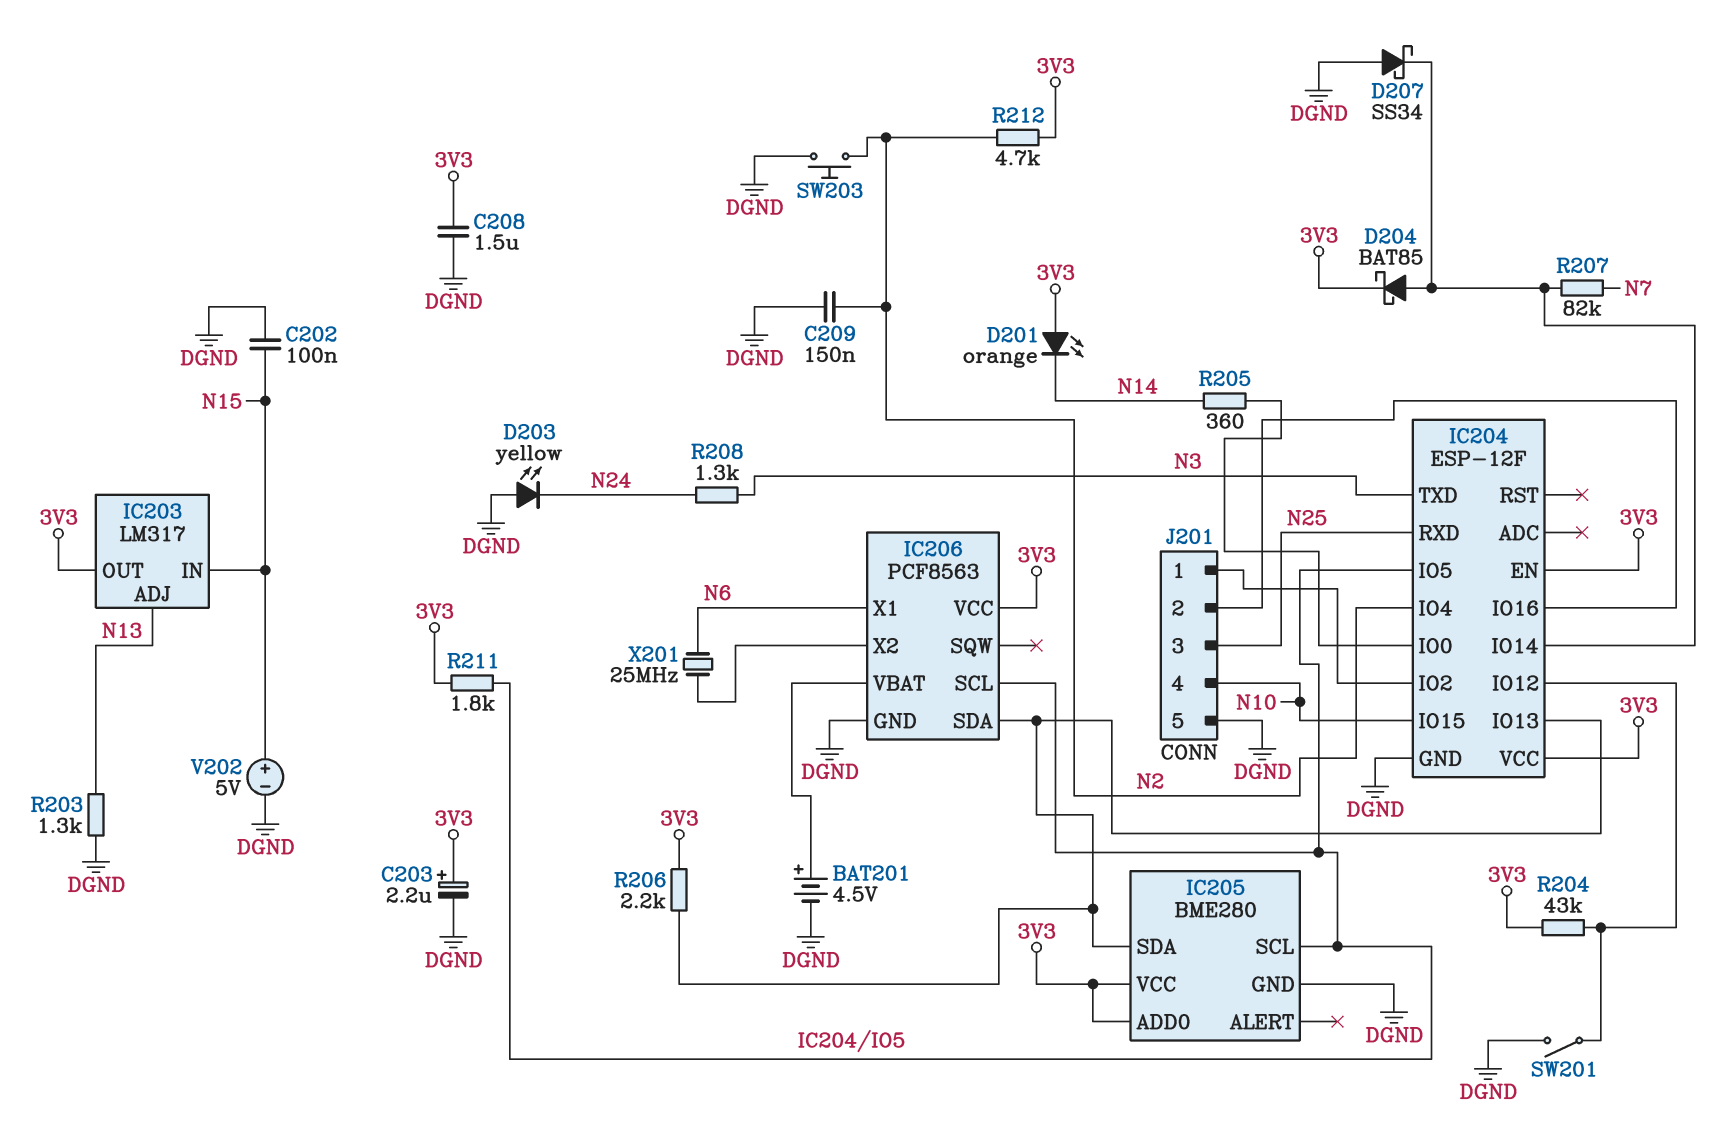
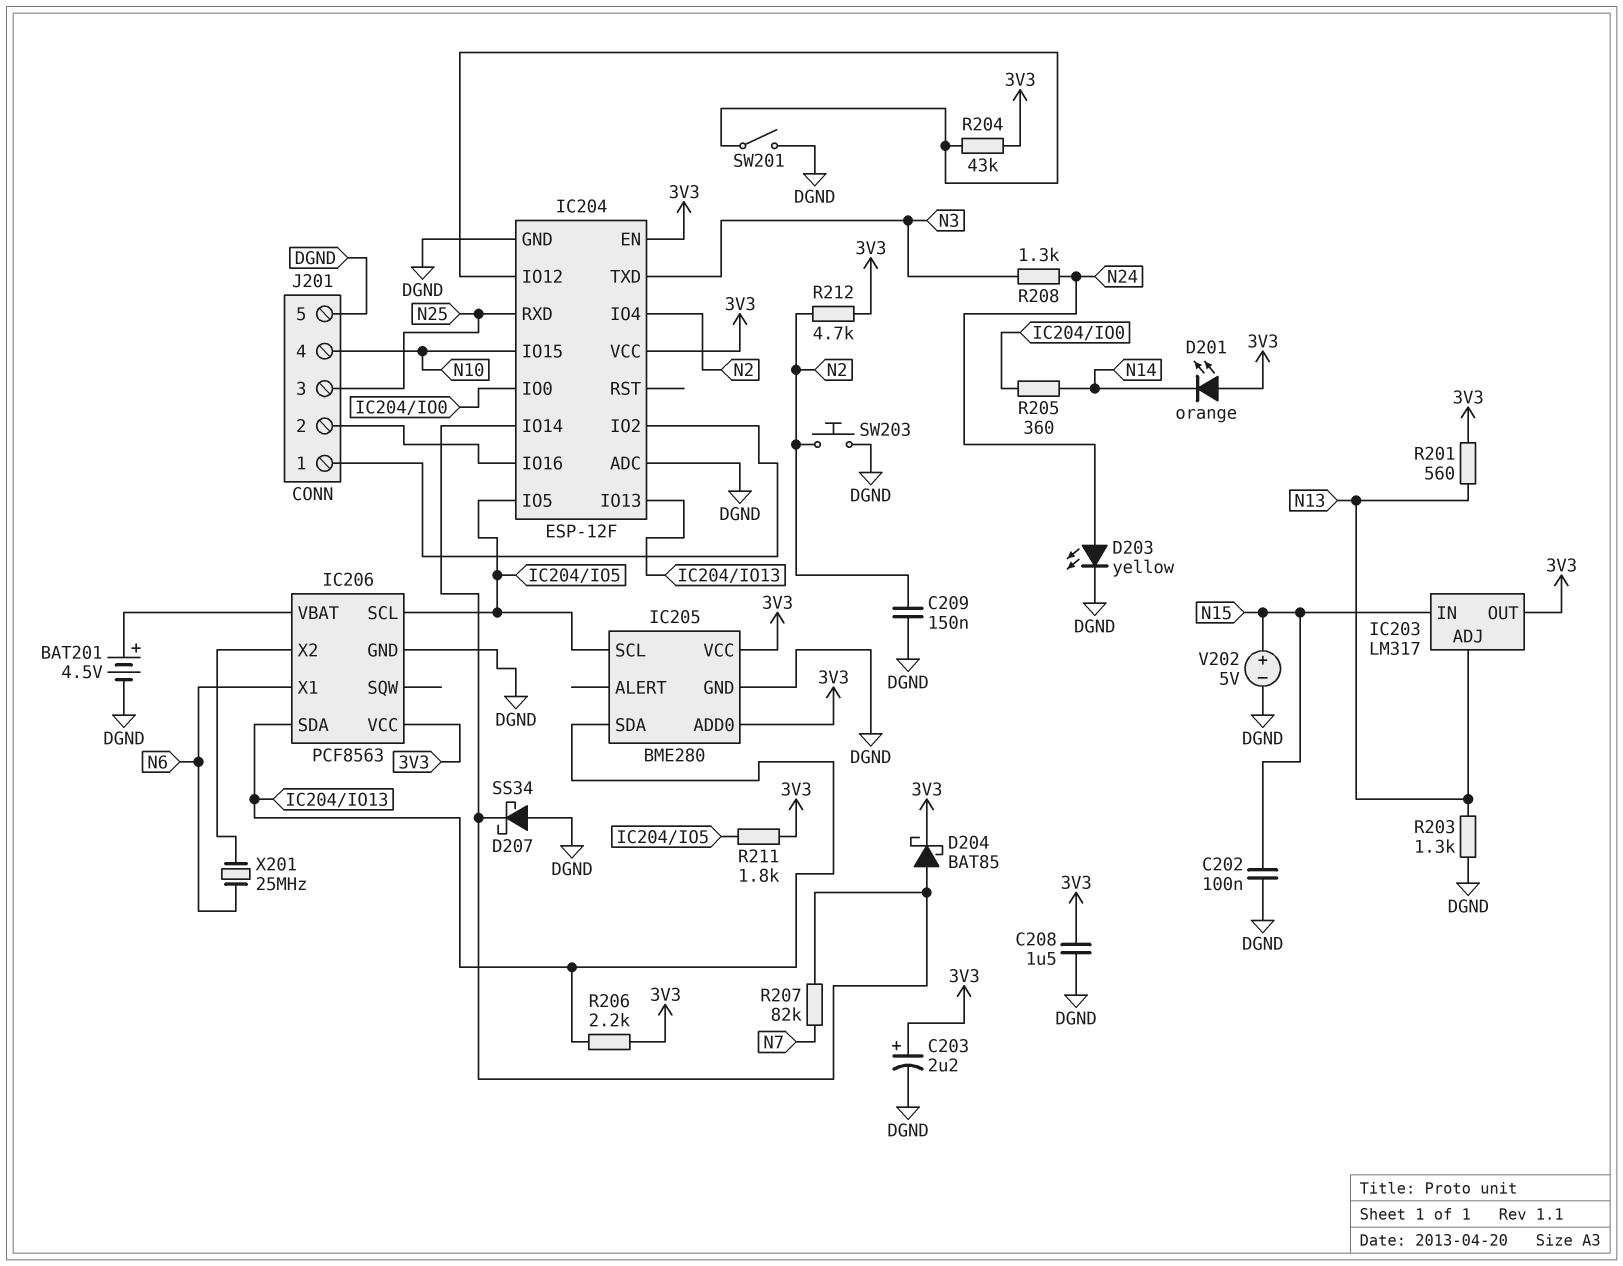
D203: LED yellow (A DGND, K N24) -> LED yellow (A N24, K DGND)
IC204 pin ADC: none -> DGND
R201: none -> 560 (3V3, N13)

